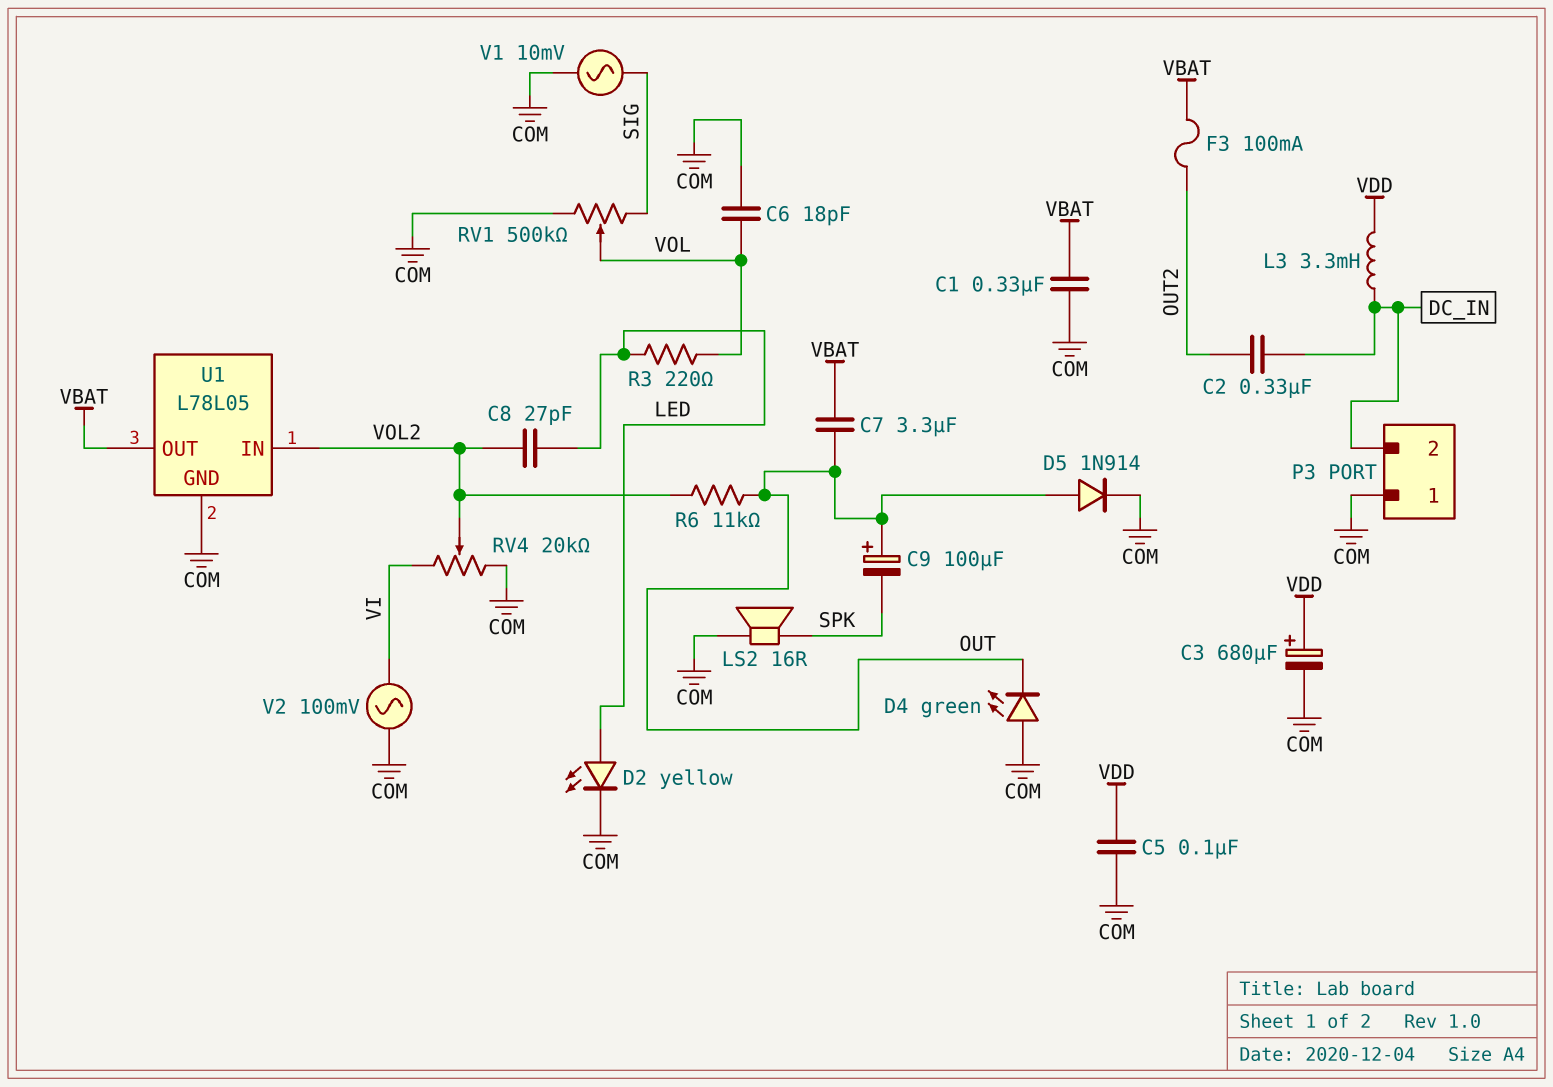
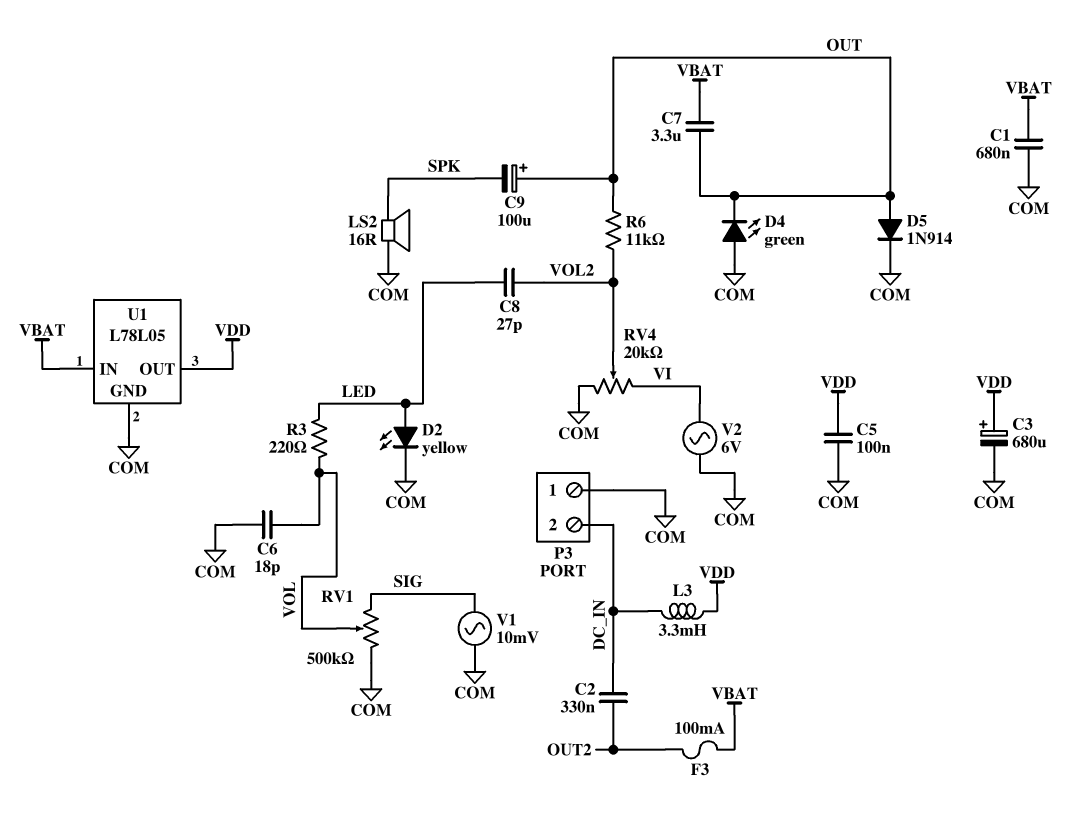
C1: 330nF (COM, VBAT) -> 680nF (COM, VBAT)
U1 pin IN: VOL2 -> VBAT
U1 pin OUT: VBAT -> VDD
V2: AC 100mV (COM, VI) -> AC 6V (COM, VI)

